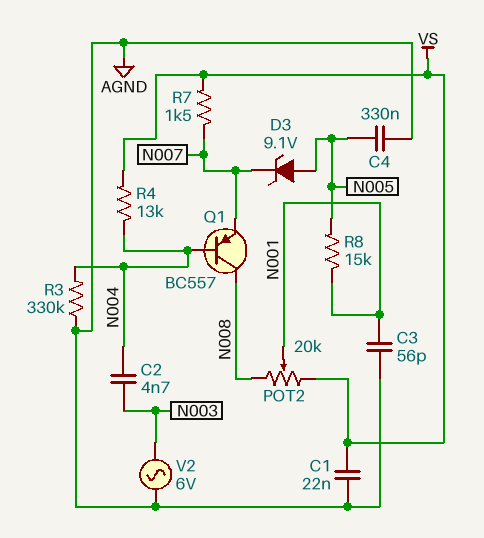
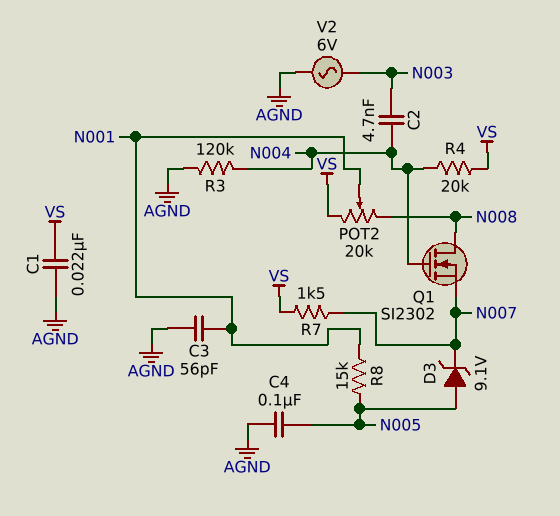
C4: 330nF (AGND, N005) -> 100nF (AGND, N005)
Q1: PNP BC557 (B N004, C N008, E N007) -> NMOS SI2302 (G N004, D N008, S N007)
R3: 330k (AGND, N004) -> 120k (AGND, N004)
R4: 13k (N004, VS) -> 20k (N004, VS)

